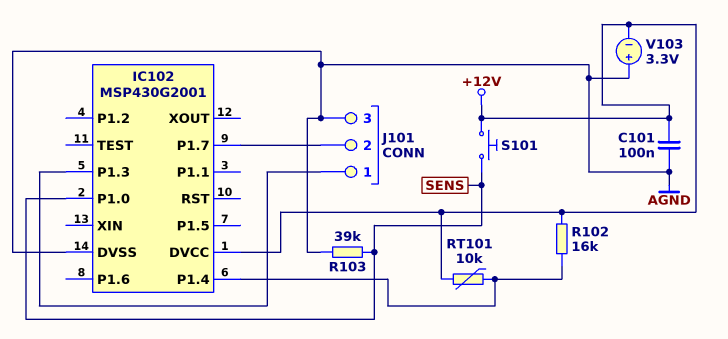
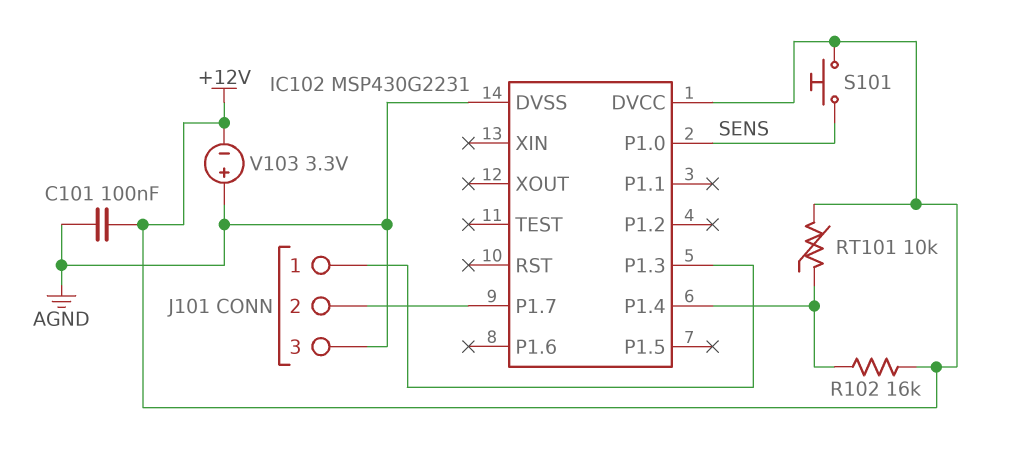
IC102: MSP430G2001 -> MSP430G2231
R103: 39k (AGND, SENS) -> none

